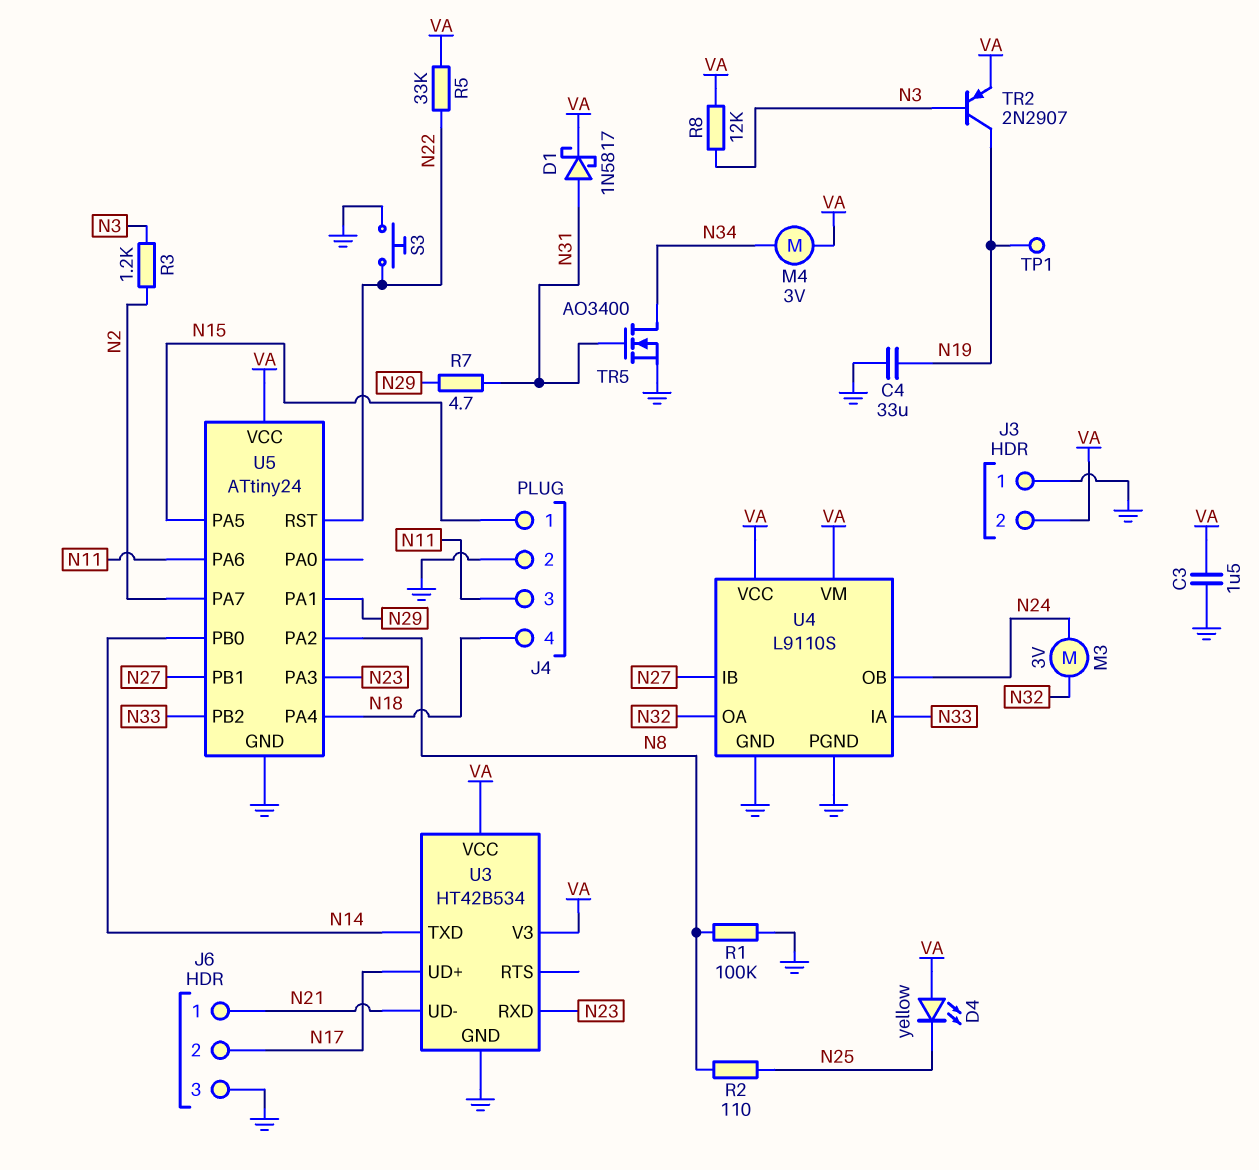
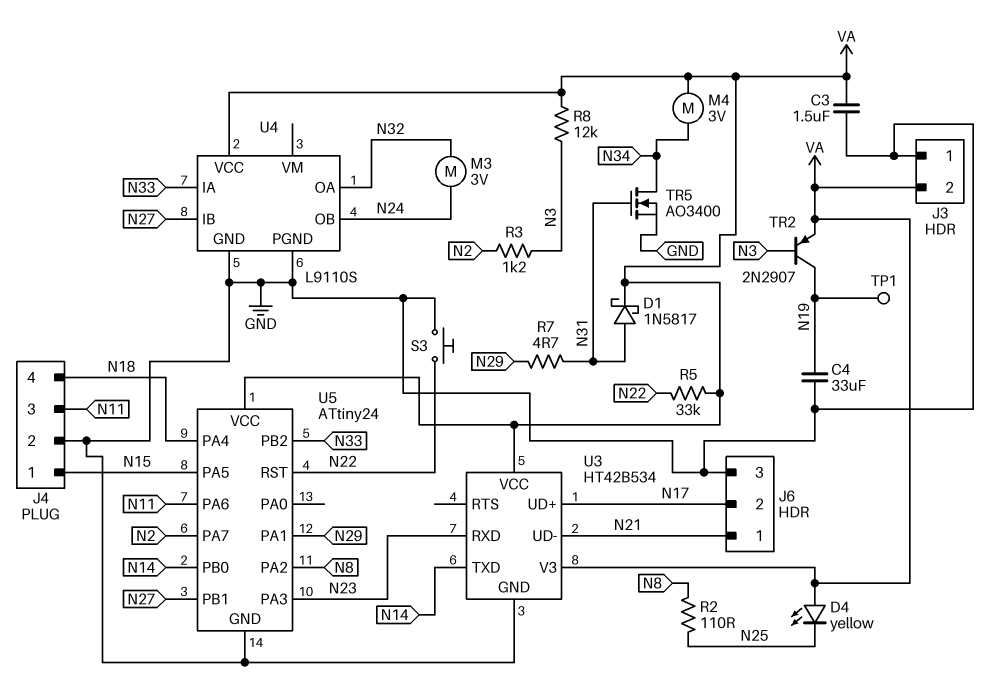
R1: 100k (GND, N8) -> none
U4 pin VM: VA -> none

